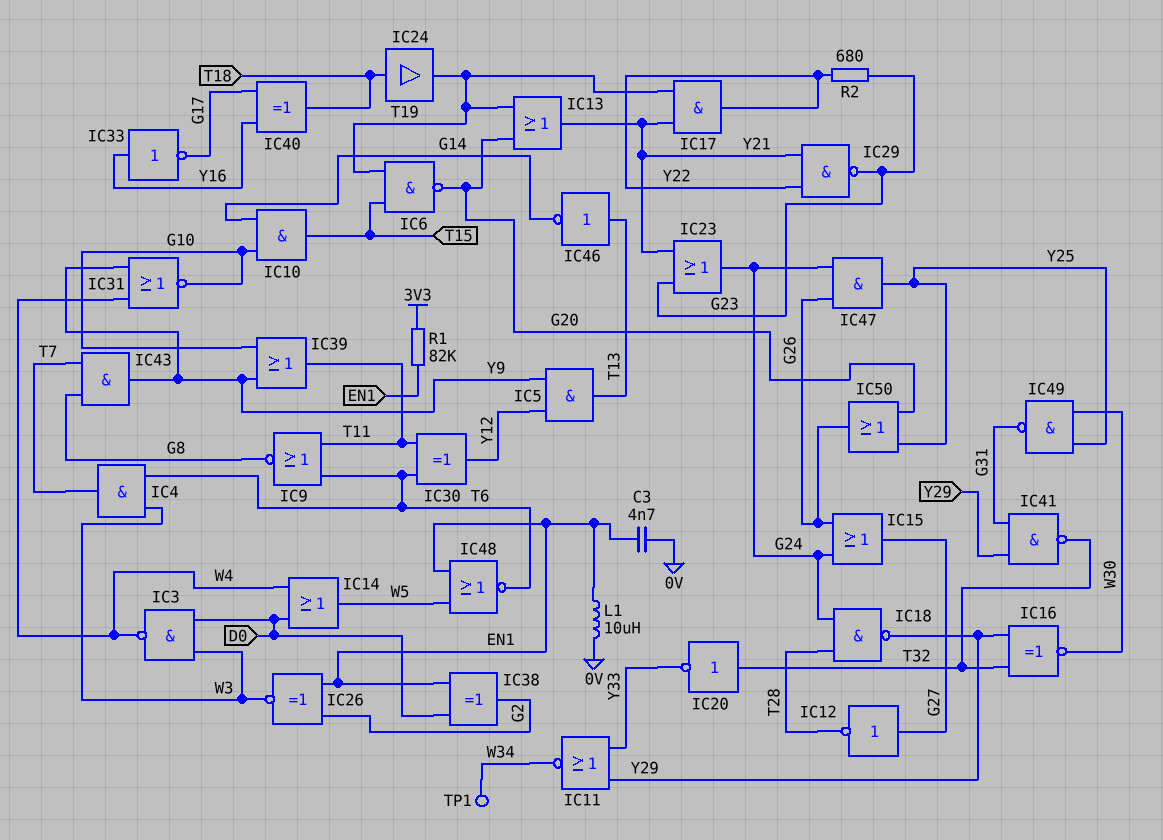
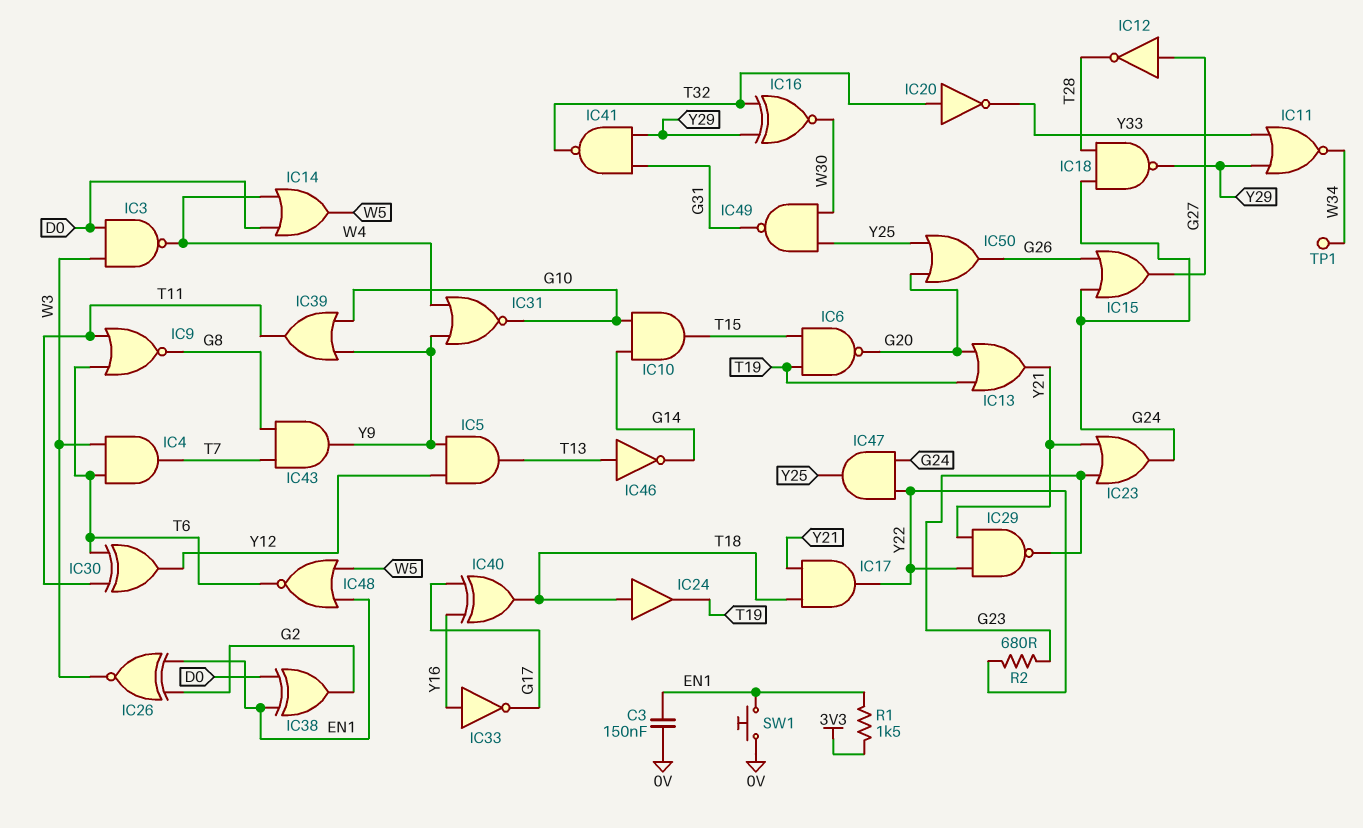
C3: 4.7nF (0V, EN1) -> 150nF (0V, EN1)
IC17: AND (in T19, in Y21, out Y22) -> AND (in T18, in Y21, out Y22)
IC47: AND (in G24, in G26, out Y25) -> AND (in G24, in Y22, out Y25)
L1: 10uH (0V, EN1) -> none
R1: 82k (3V3, EN1) -> 1.5k (3V3, EN1)
SW1: none -> button (0V, EN1)

